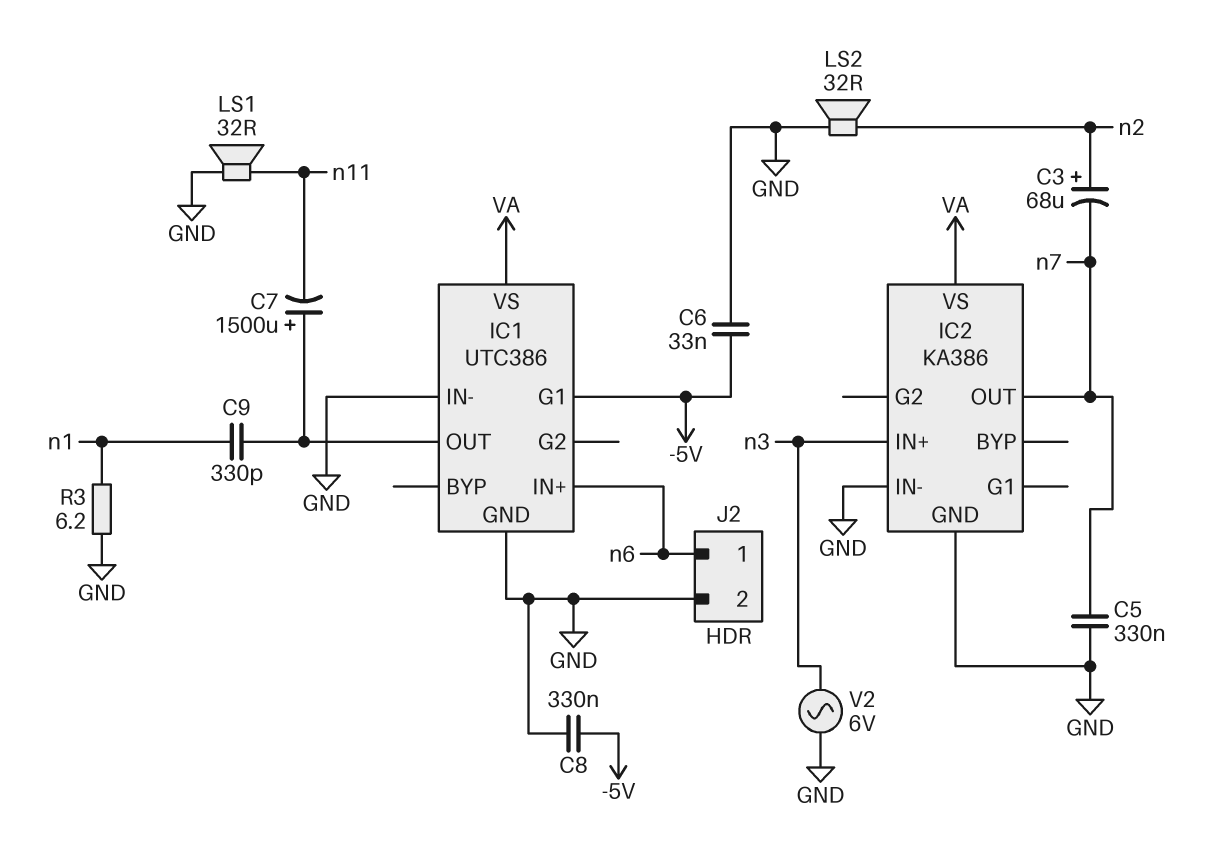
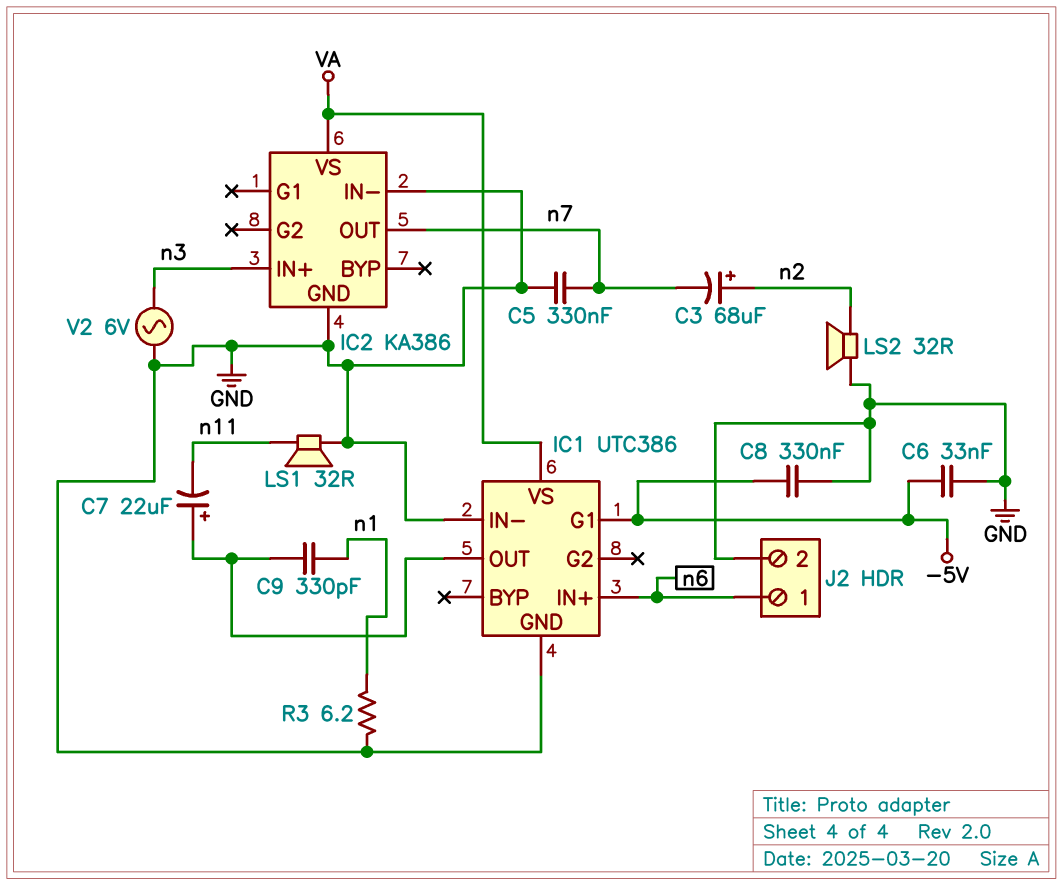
C7: 1500uF (plus IC1/OUT, minus n11) -> 22uF (plus IC1/OUT, minus n11)

